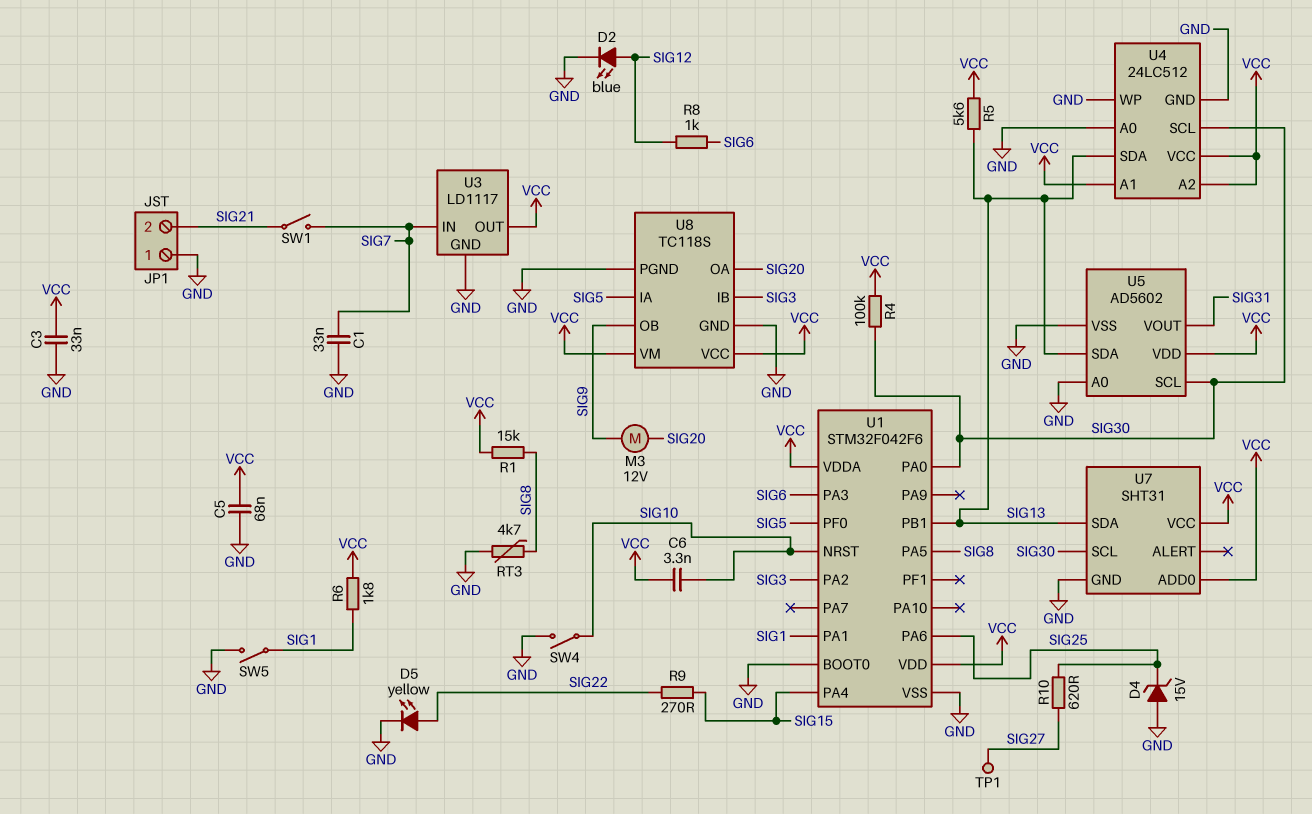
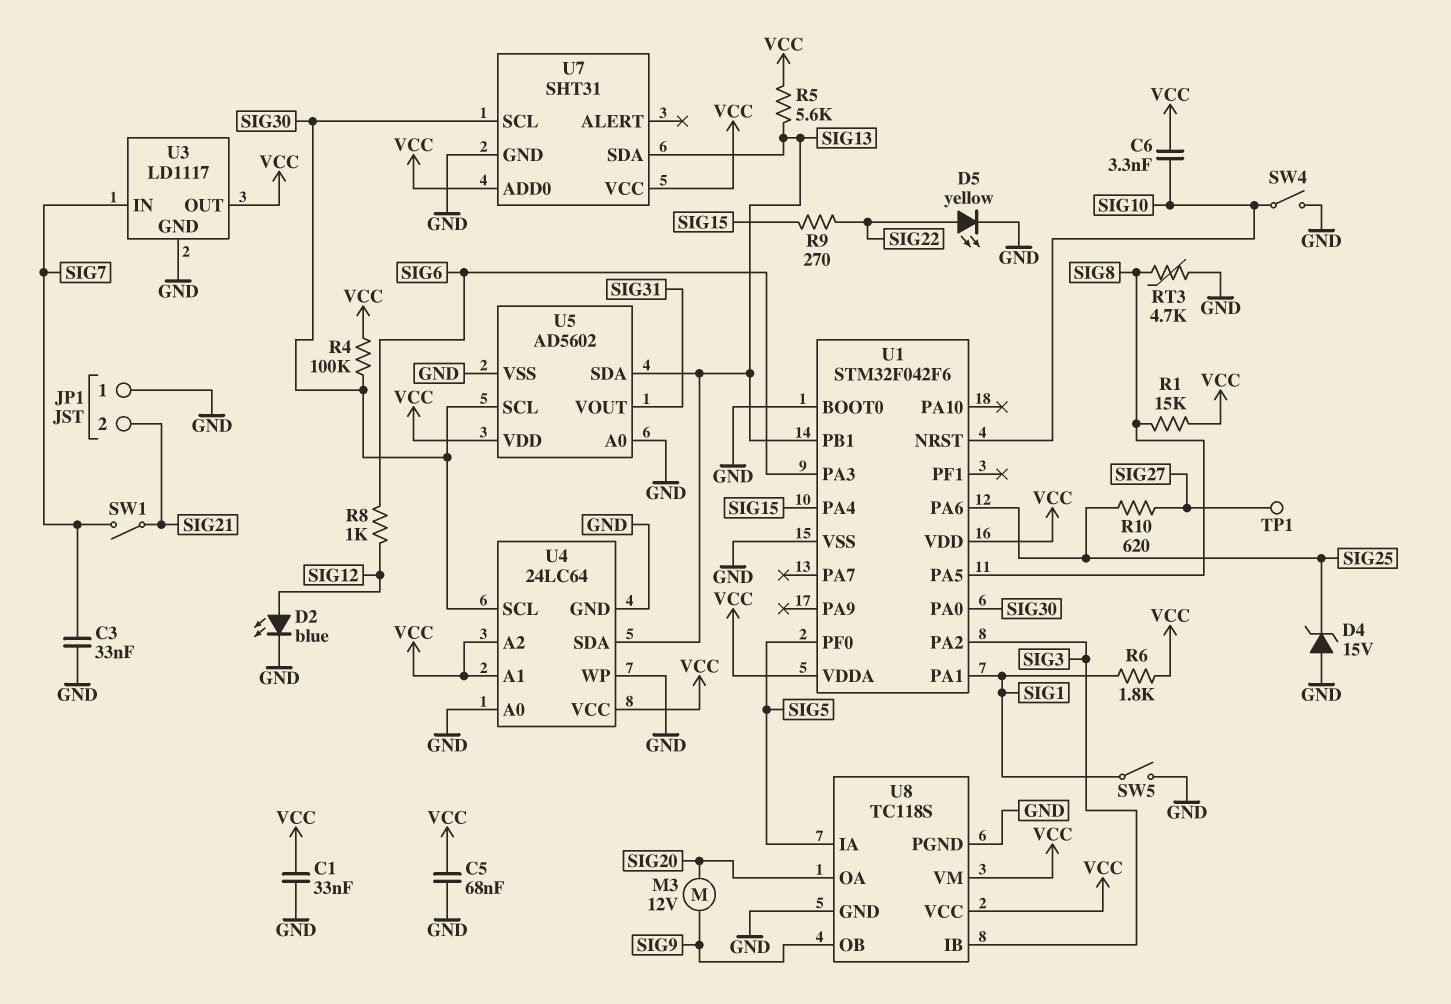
C1: 33nF (GND, SIG7) -> 33nF (GND, VCC)
C3: 33nF (GND, VCC) -> 33nF (GND, SIG7)
U4: 24LC512 -> 24LC64

